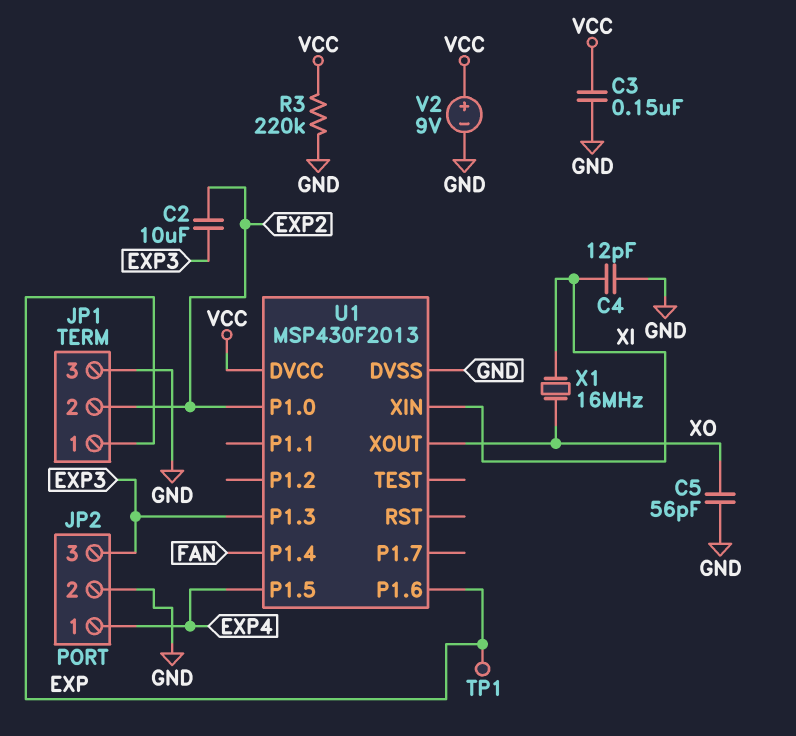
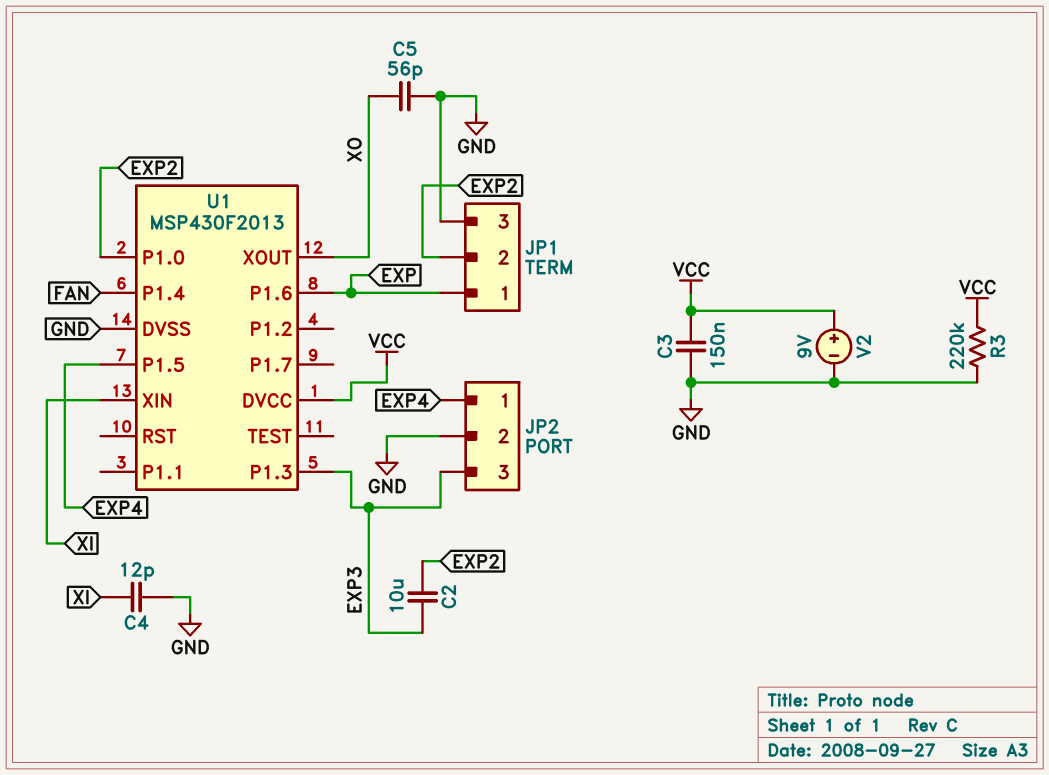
TP1: test point (EXP) -> none
X1: 16MHz (XI, XO) -> none

